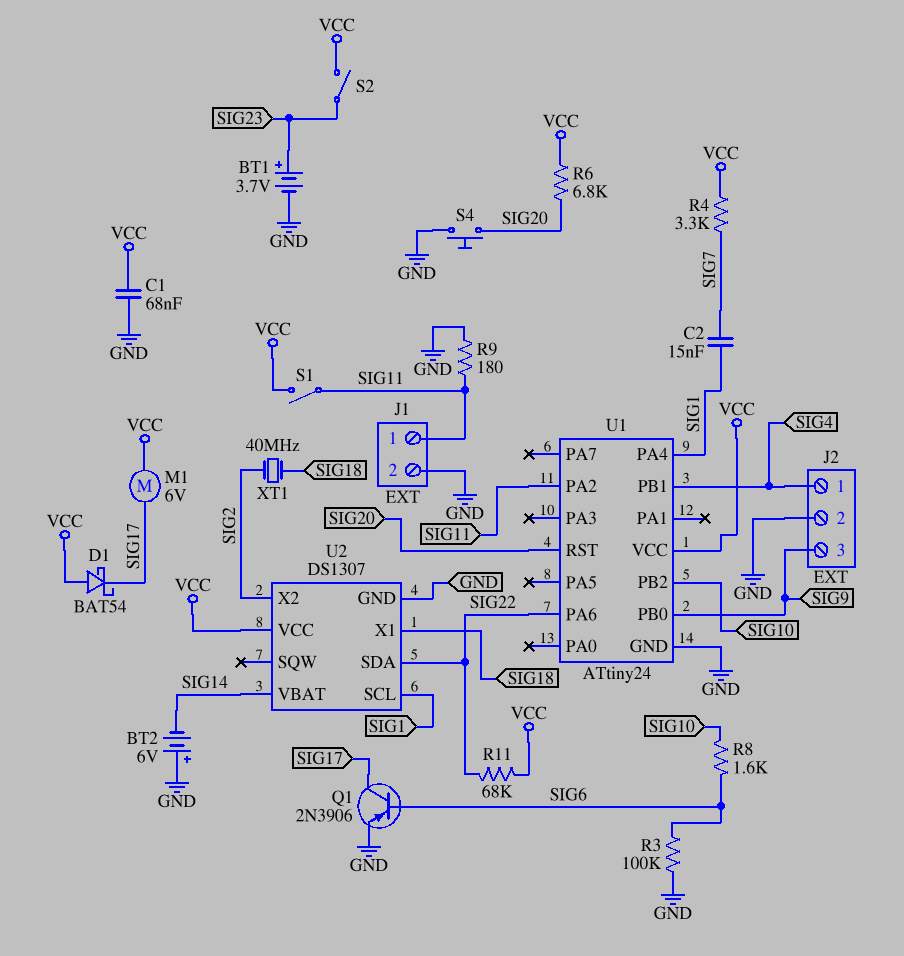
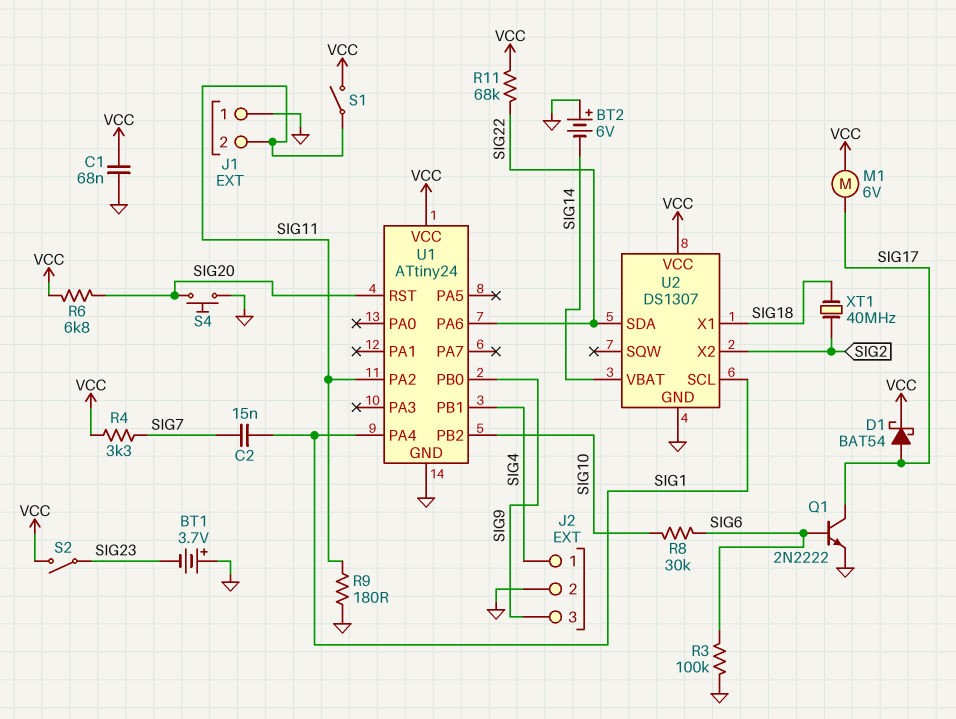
BT1: 3.7V (plus SIG23, minus GND) -> 3.7V (plus GND, minus SIG23)
D1: schottky BAT54 (A VCC, K SIG17) -> schottky BAT54 (A SIG17, K VCC)
J1 pin 1: SIG11 -> GND
J1 pin 2: GND -> SIG11
Q1: PNP 2N3906 (B SIG6, C SIG17, E GND) -> NPN 2N2222 (B SIG6, C SIG17, E GND)
R8: 1.6k (SIG6, SIG10) -> 30k (SIG6, SIG10)

